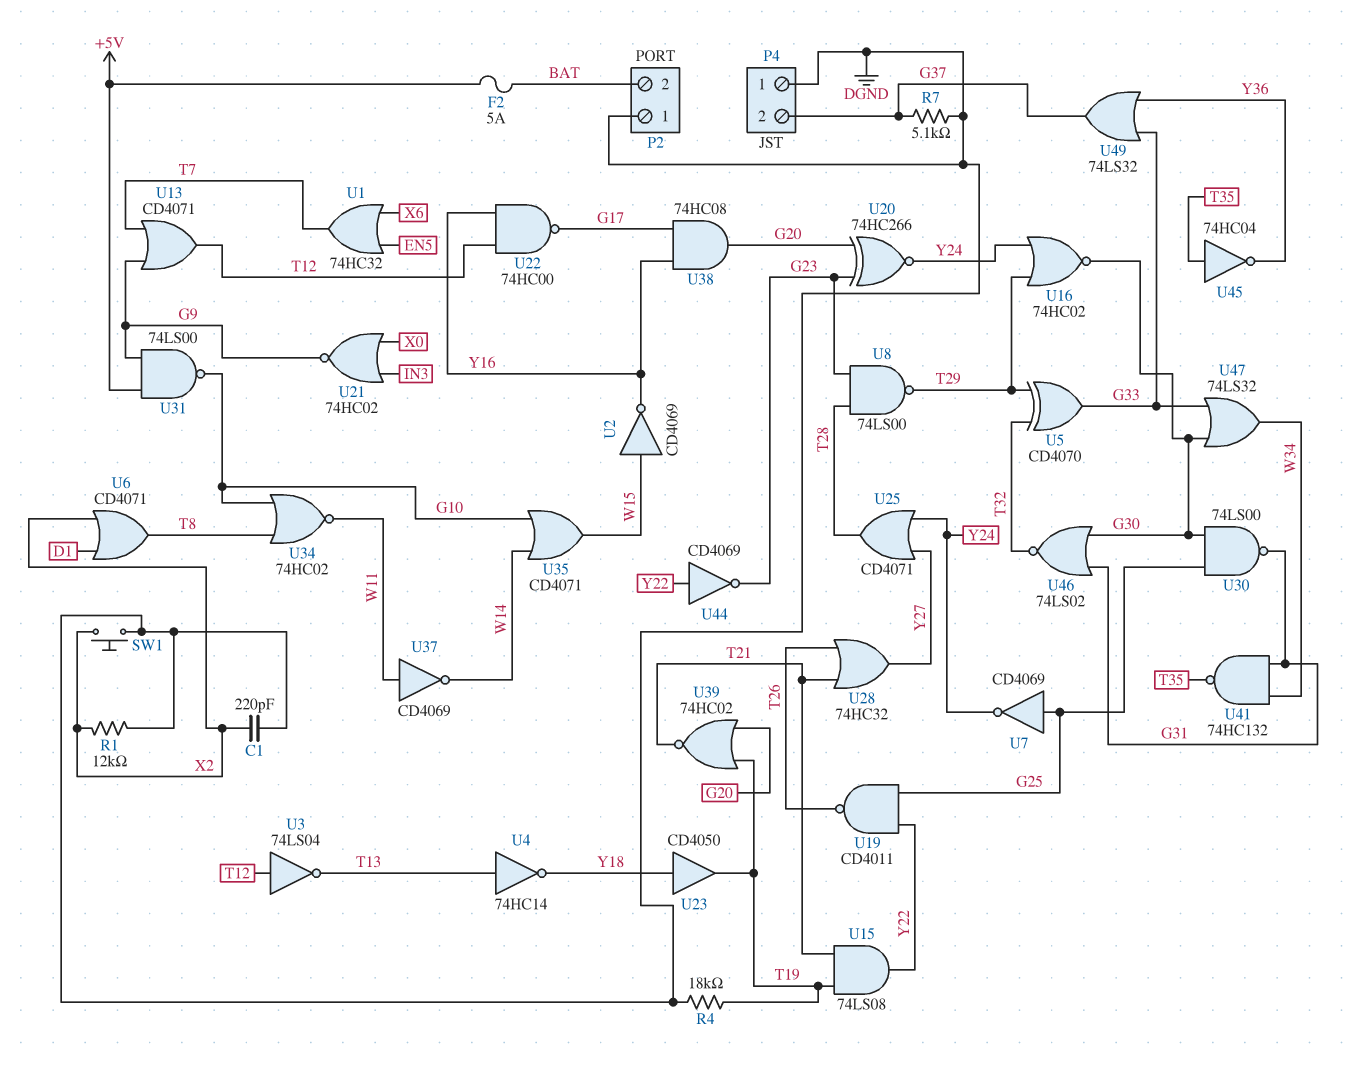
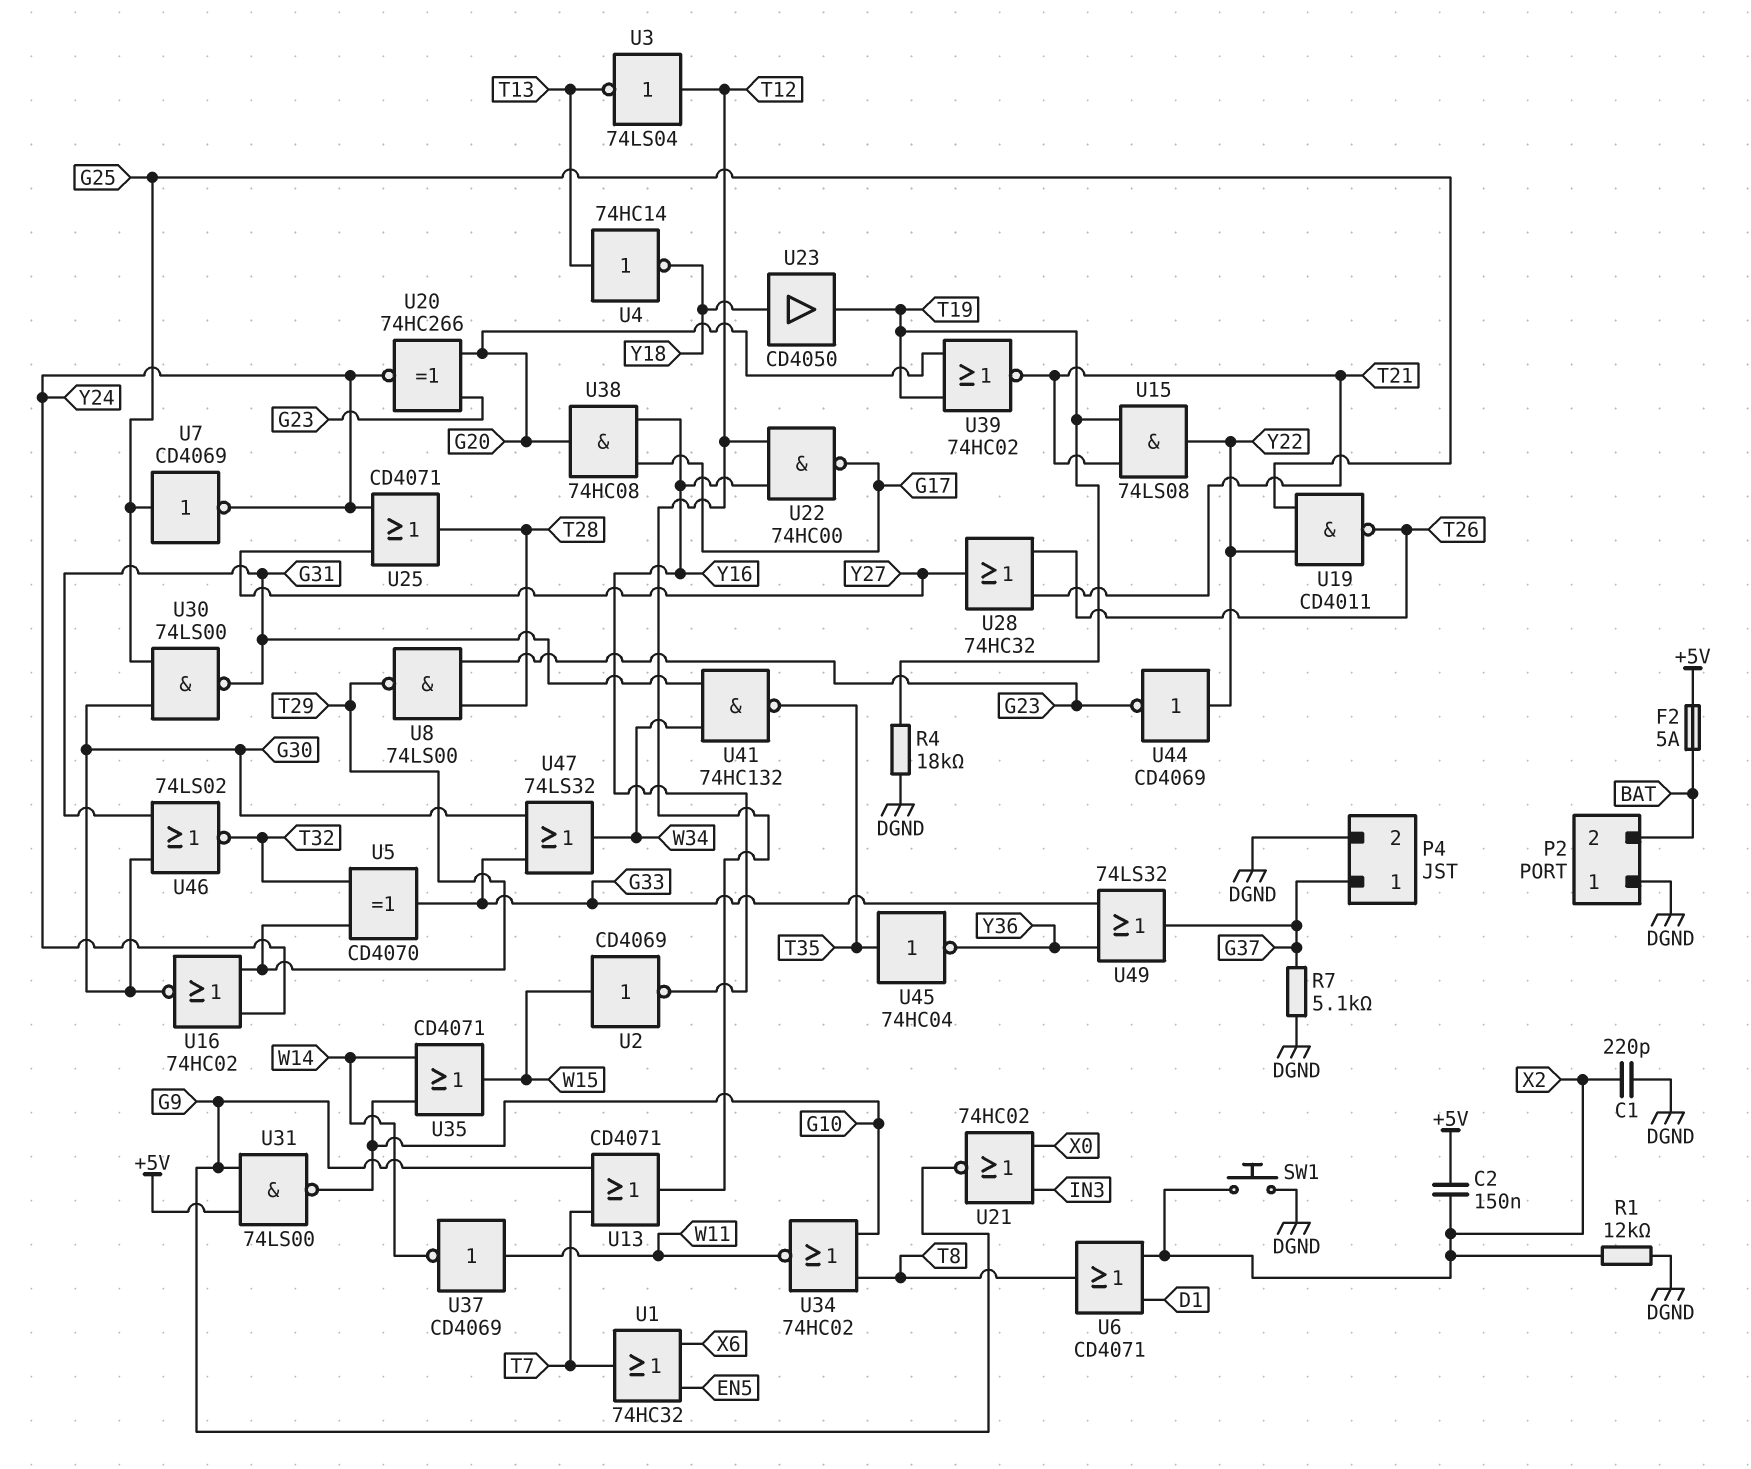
C2: none -> 150nF (+5V, X2)
P4 pin 1: DGND -> G37
P4 pin 2: G37 -> DGND

